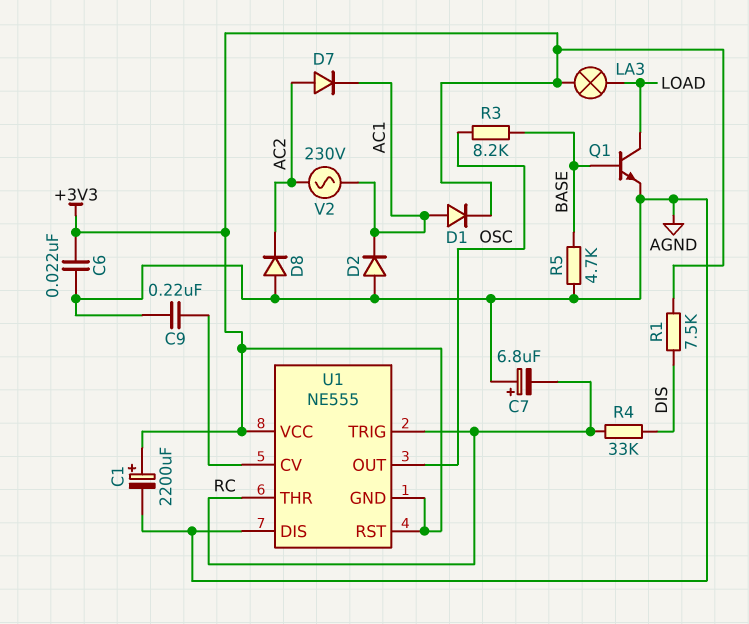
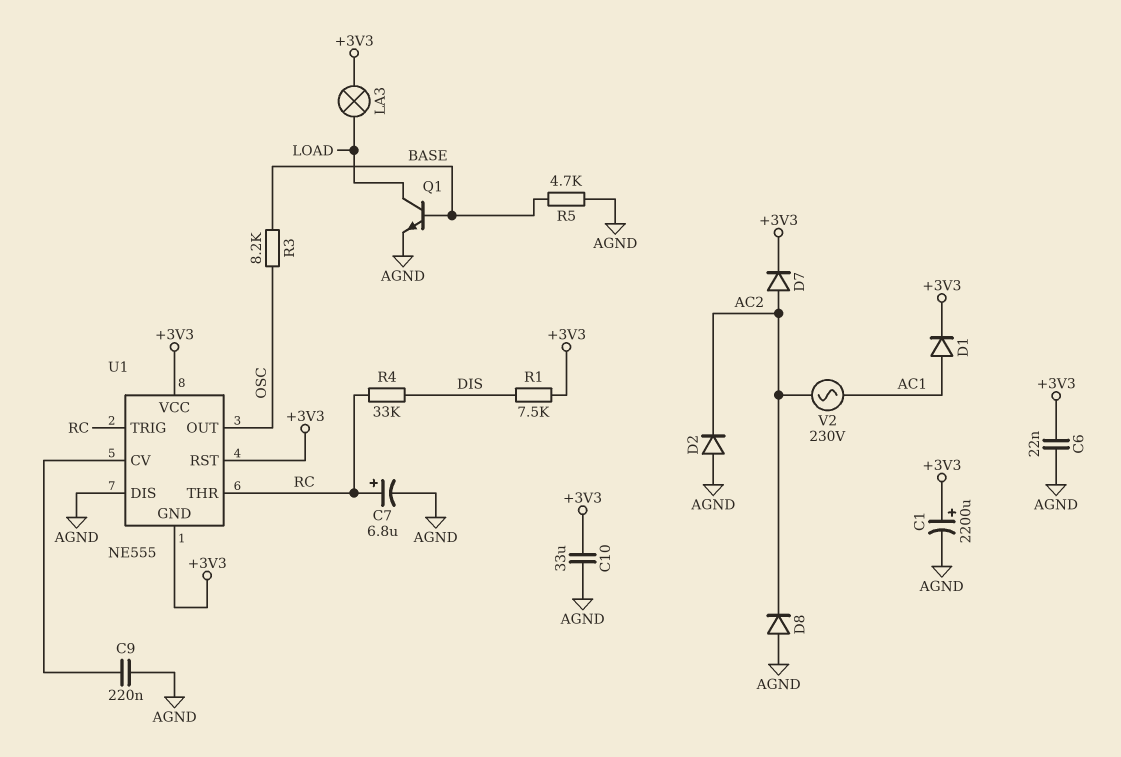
C7: 6.8uF (plus AGND, minus RC) -> 6.8uF (plus RC, minus AGND)
C10: none -> 33uF (+3V3, AGND)
D2: diode (A AGND, K AC1) -> diode (A AGND, K AC2)
D7: diode (A AC2, K AC1) -> diode (A AC2, K +3V3)

